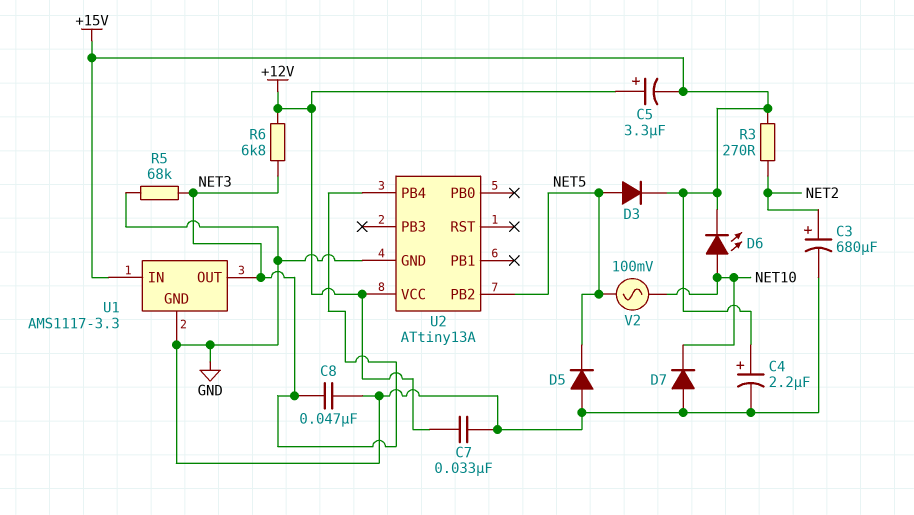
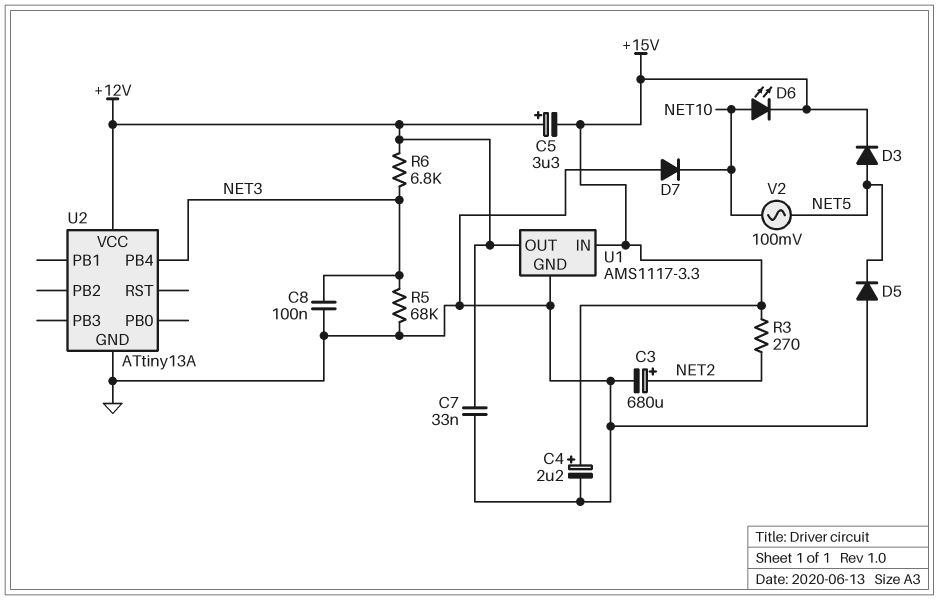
C8: 47nF (GND, NET3) -> 100nF (GND, NET3)
U1 pin OUT: NET3 -> +12V
U2 pin PB2: NET5 -> none

